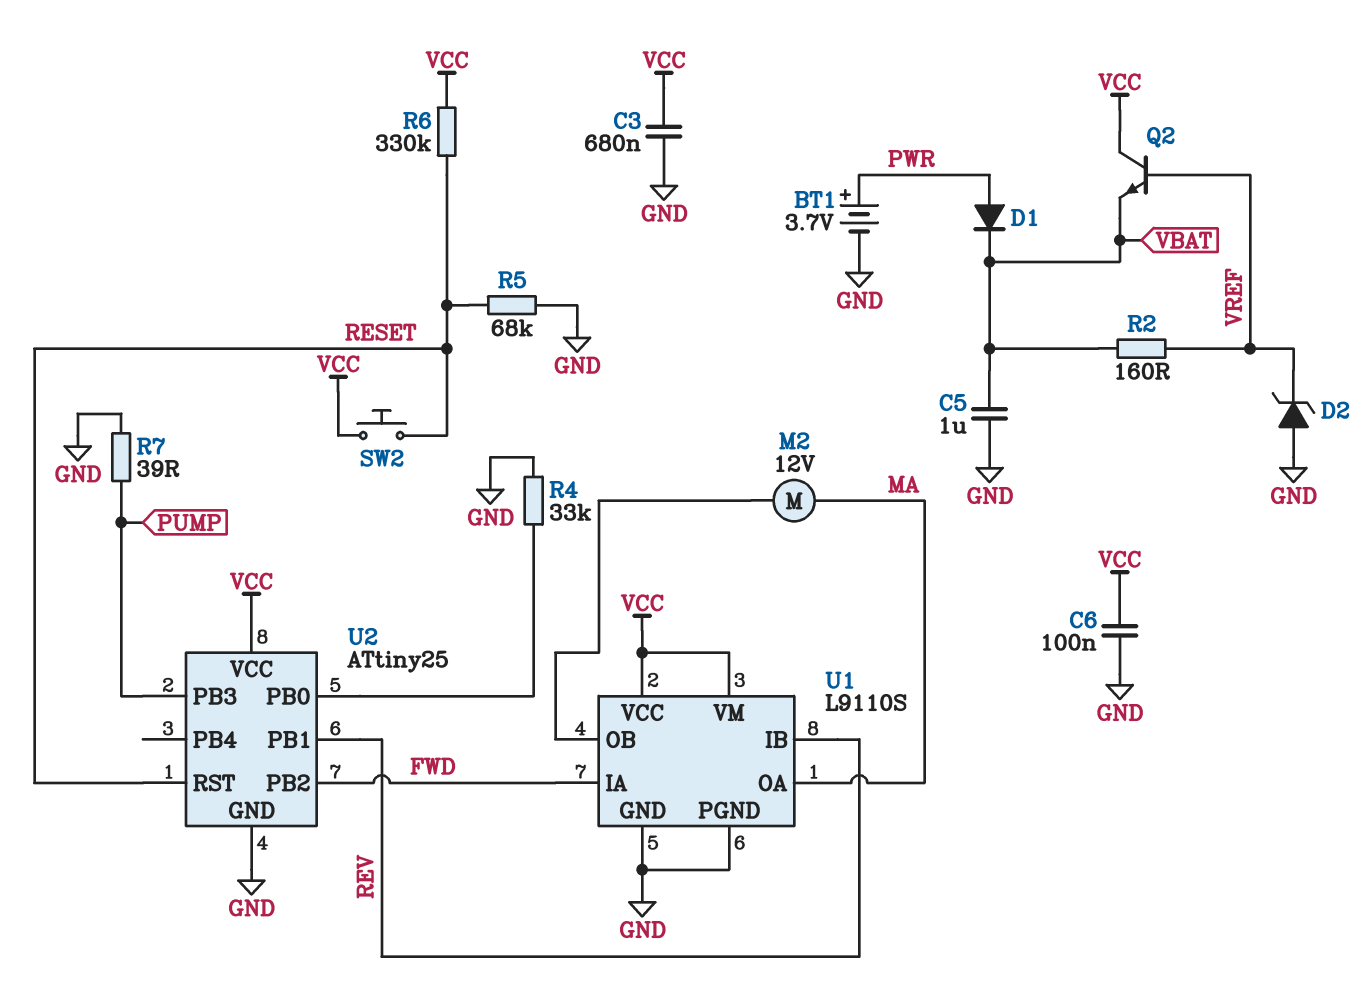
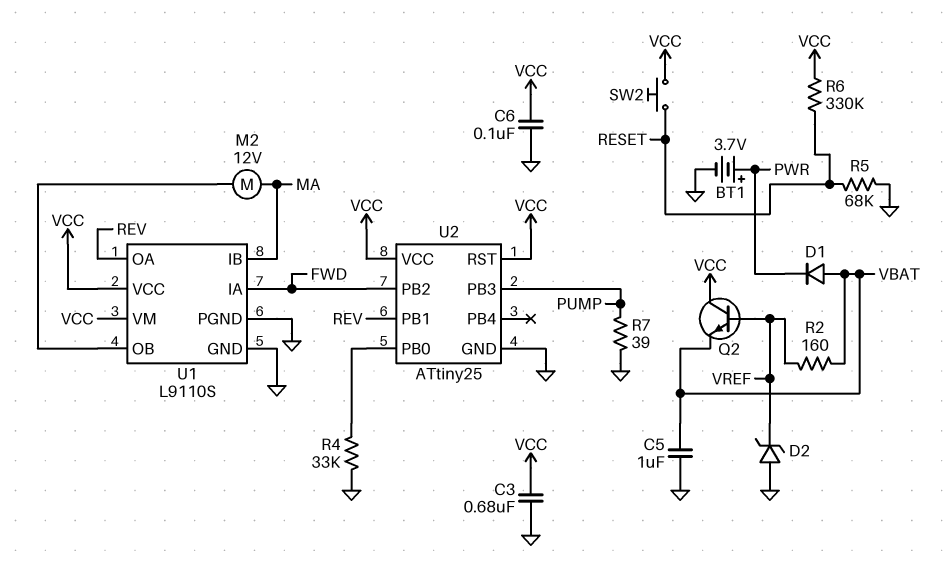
D1: diode (A PWR, K VBAT) -> diode (A VBAT, K PWR)
U1 pin IB: REV -> MA
U1 pin OA: MA -> REV
U2 pin RST: RESET -> VCC

